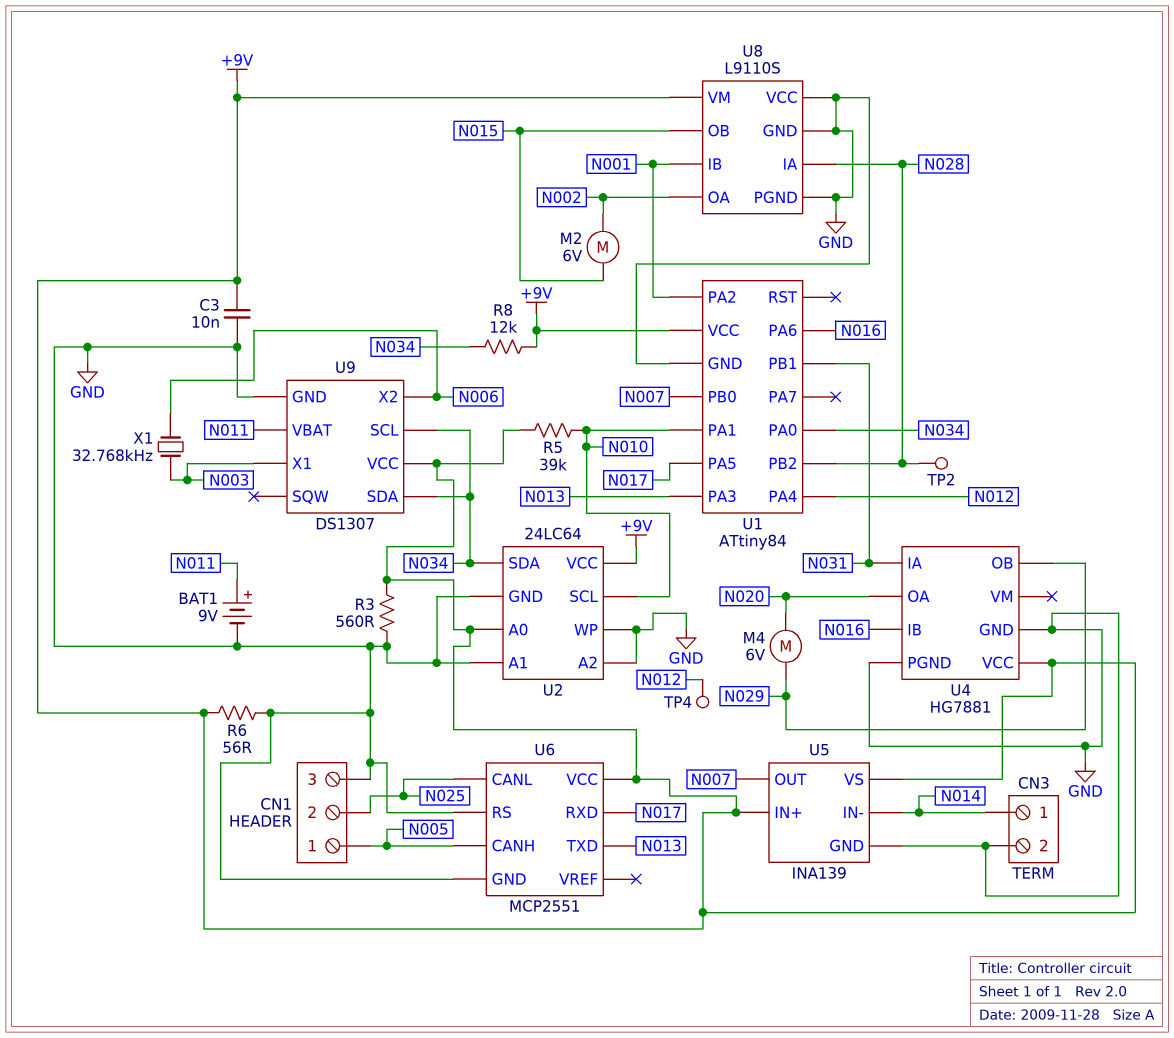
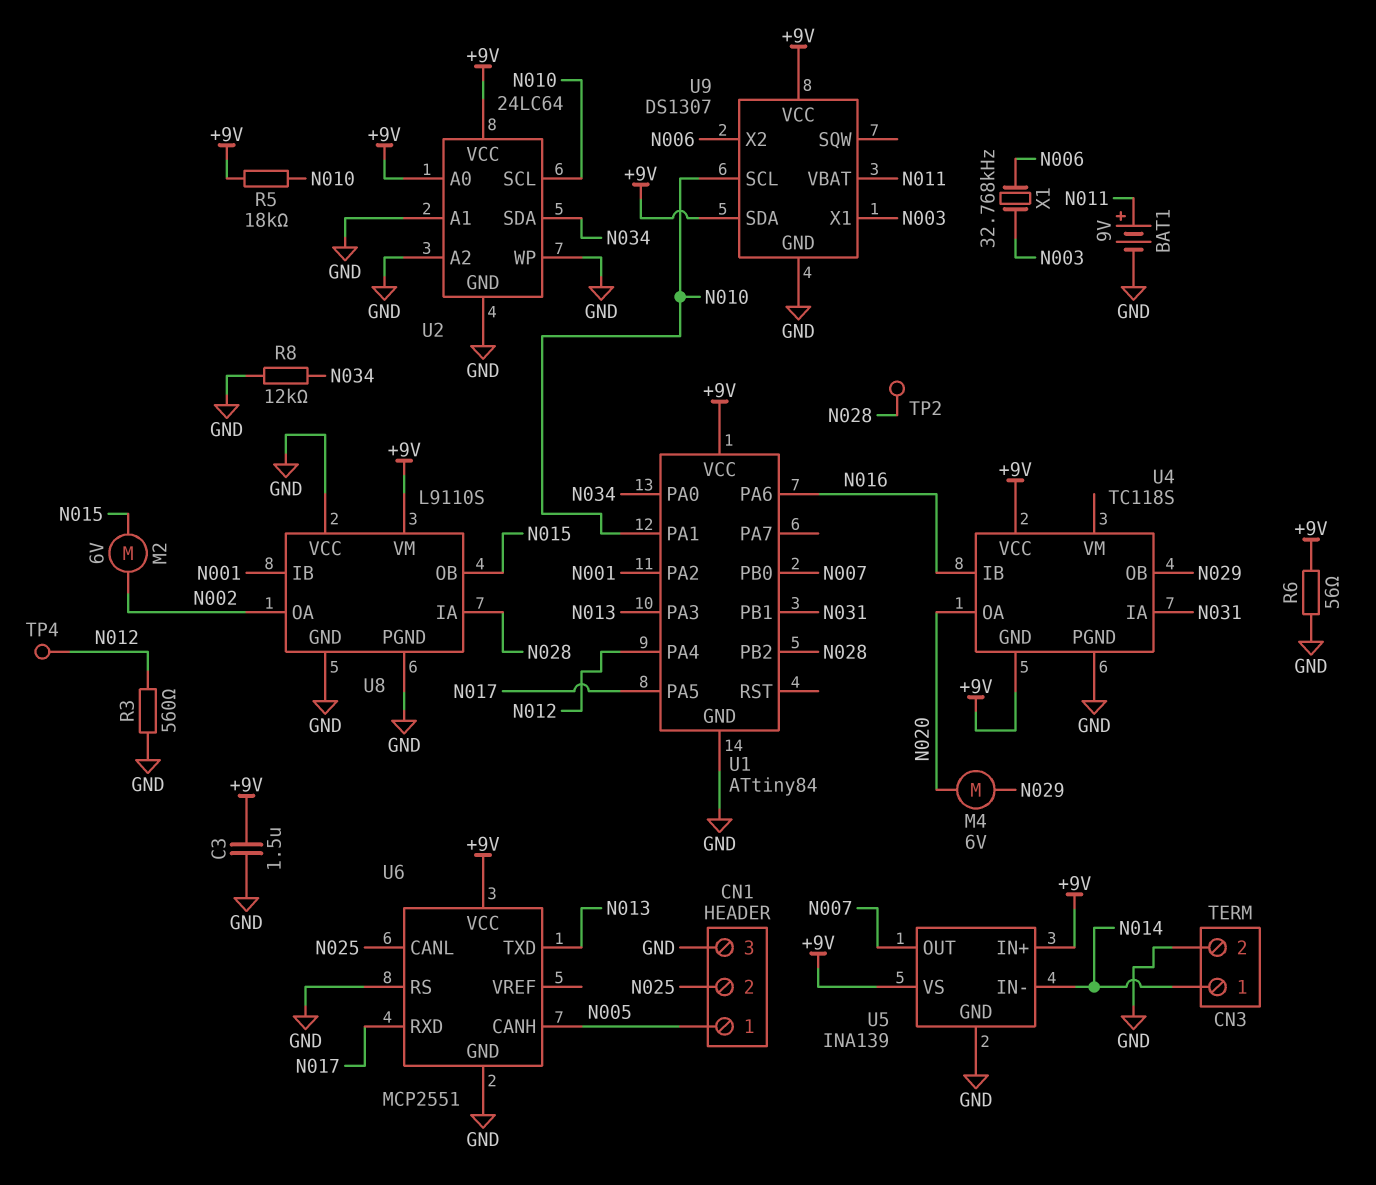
C3: 10nF (+9V, GND) -> 1.5uF (+9V, GND)
R3: 560 (+9V, GND) -> 560 (GND, N012)
R5: 39k (+9V, N010) -> 18k (+9V, N010)
R8: 12k (+9V, N034) -> 12k (GND, N034)
U4: HG7881 -> TC118S
U4 pin GND: GND -> +9V
U9 pin SCL: N034 -> N010
U9 pin SDA: N034 -> +9V

